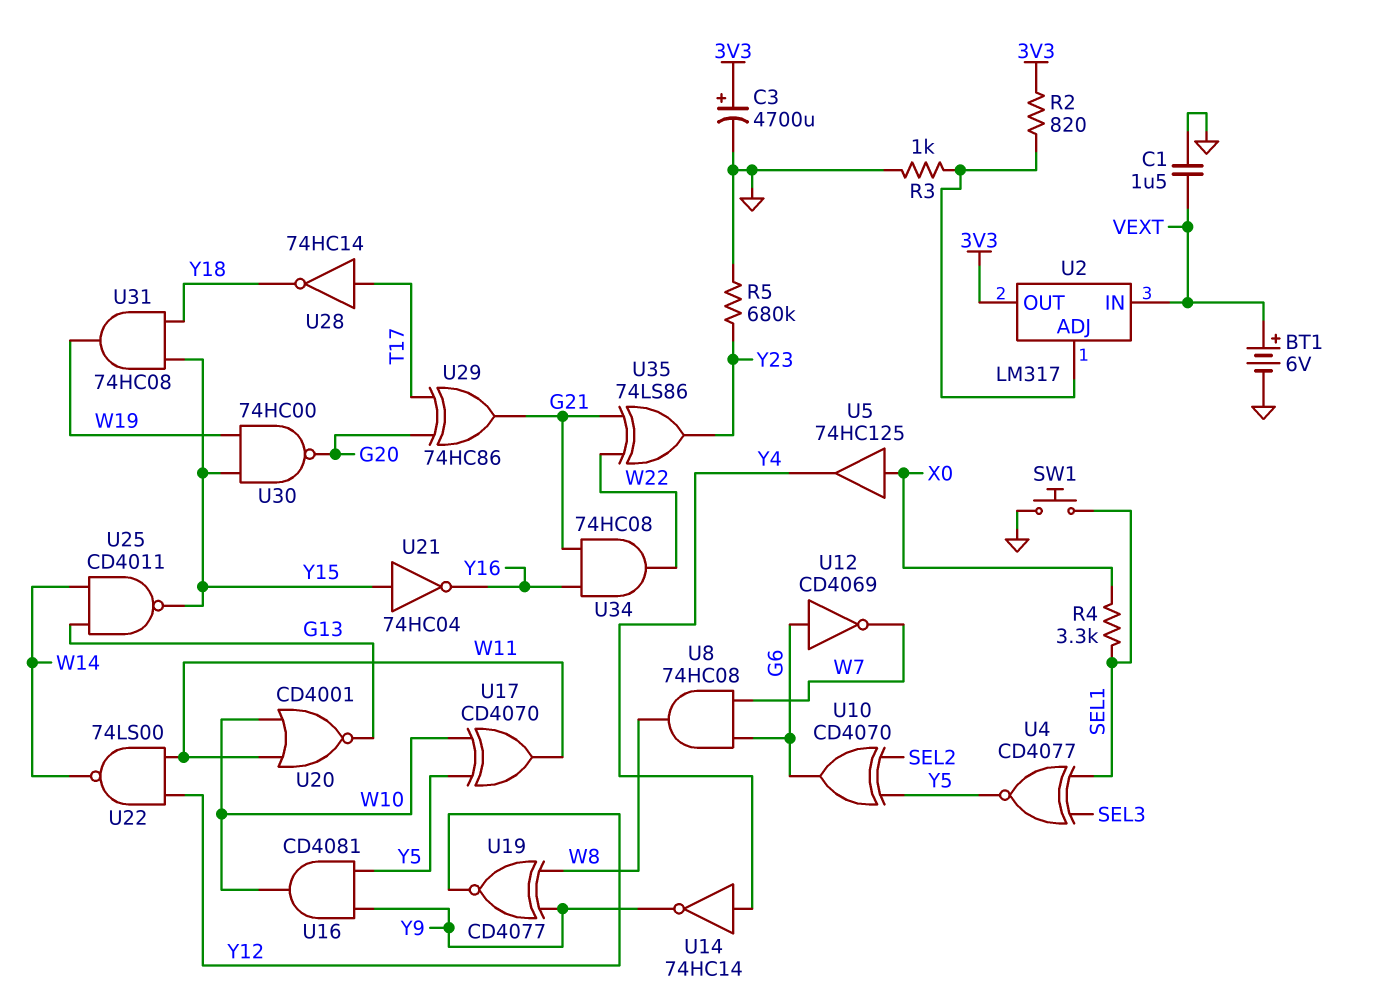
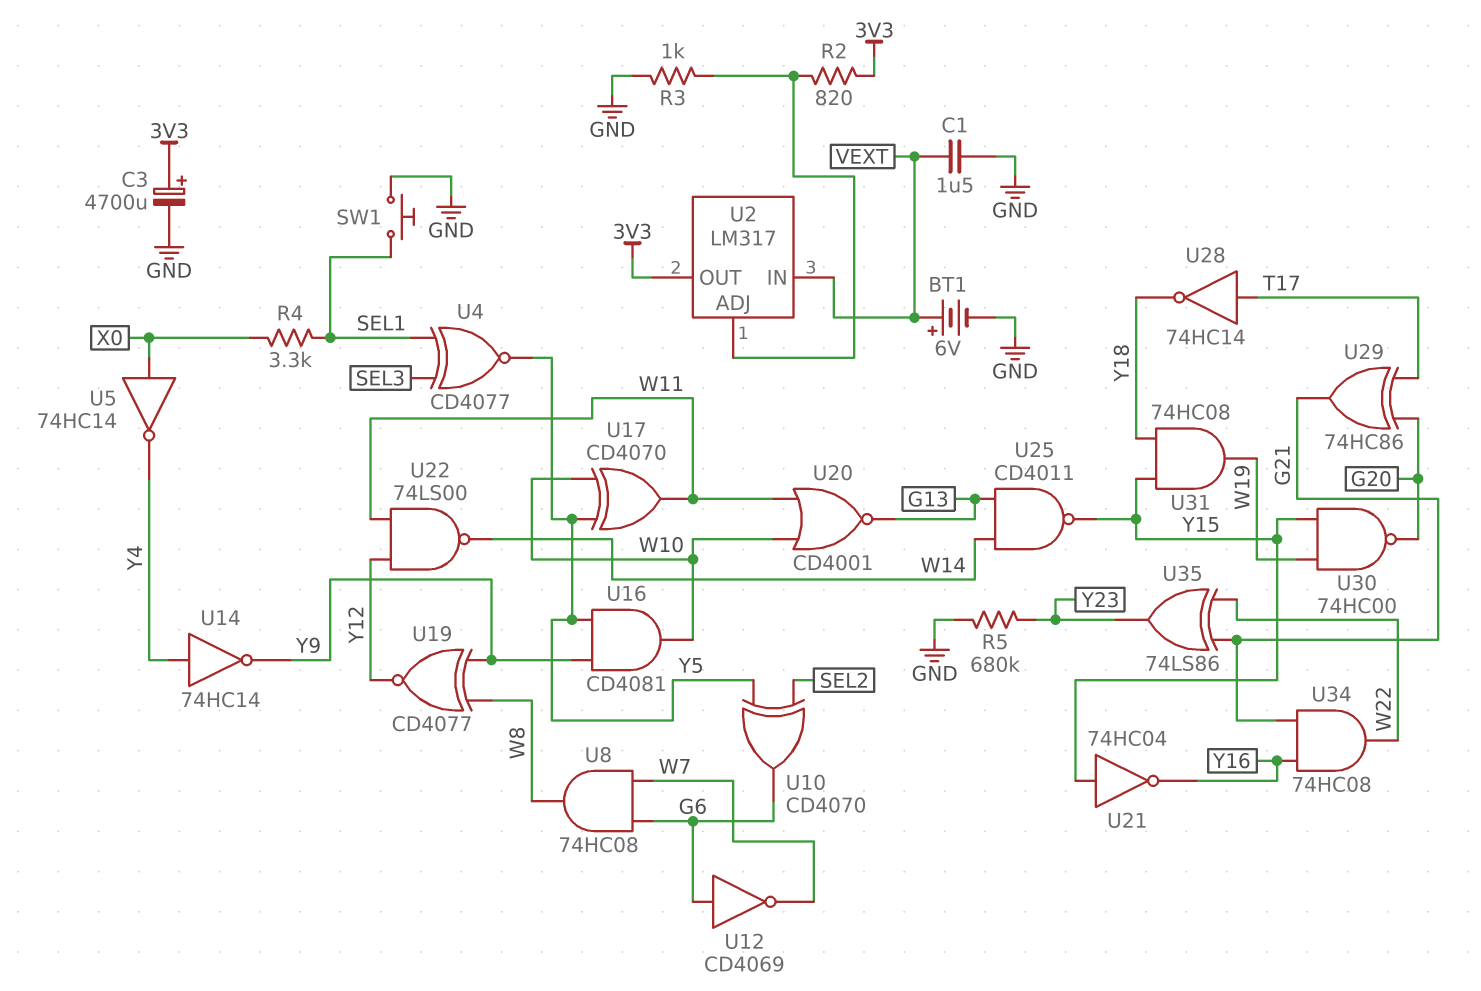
U5: buffer 74HC125 (in X0, out Y4) -> NOT 74HC14 (in X0, out Y4)

